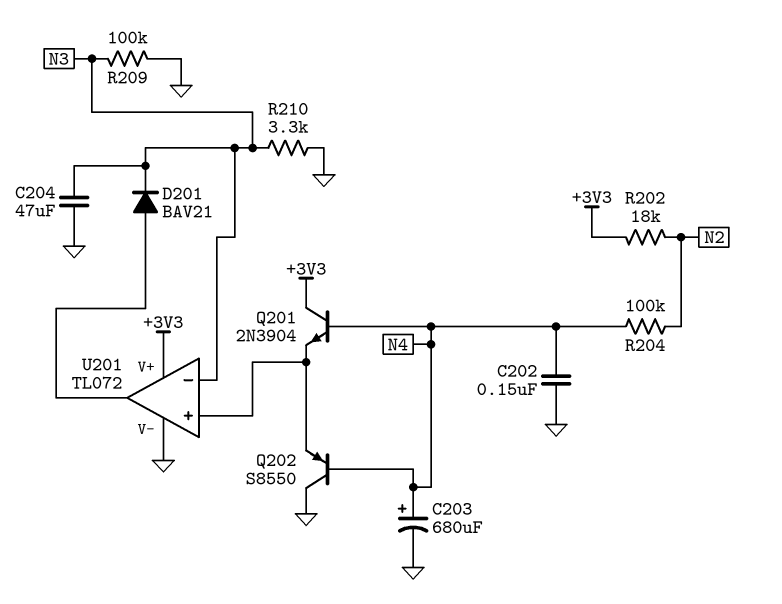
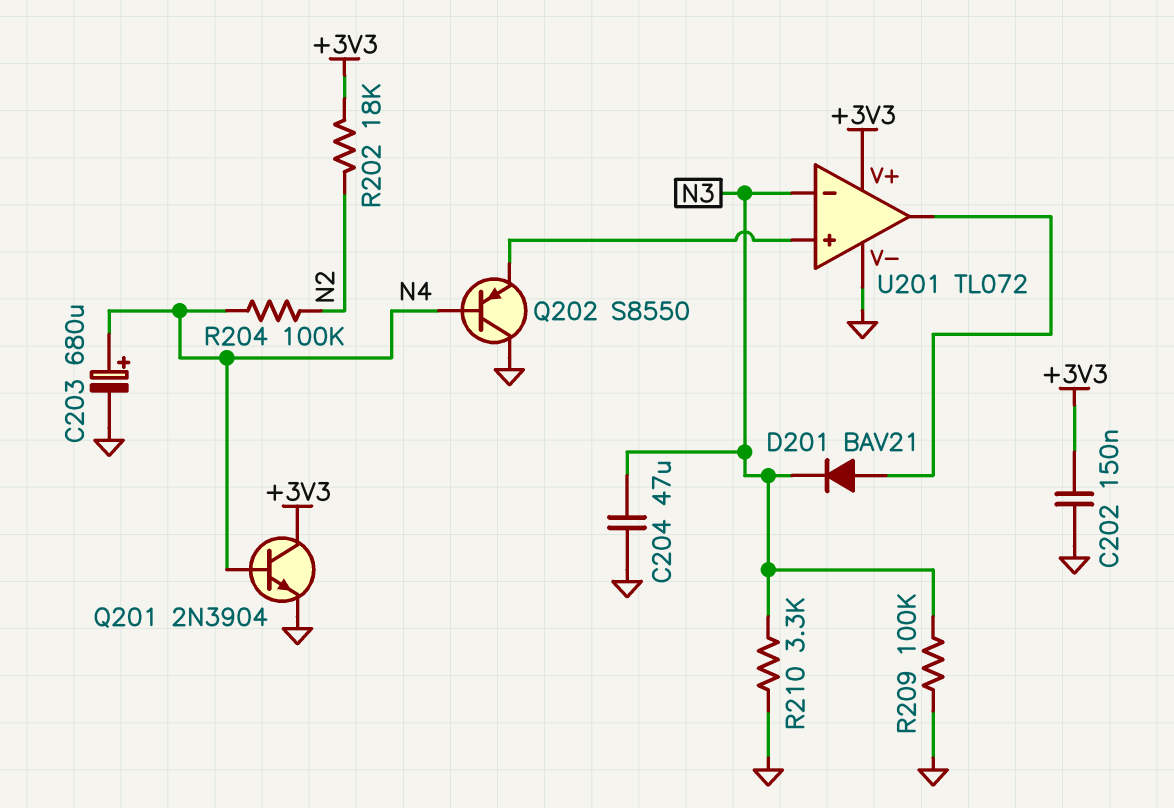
C202: 150nF (GND, N4) -> 150nF (+3V3, GND)
Q201: NPN 2N3904 (B N4, C +3V3, E U201/in+) -> NPN 2N3904 (B N4, C +3V3, E GND)

